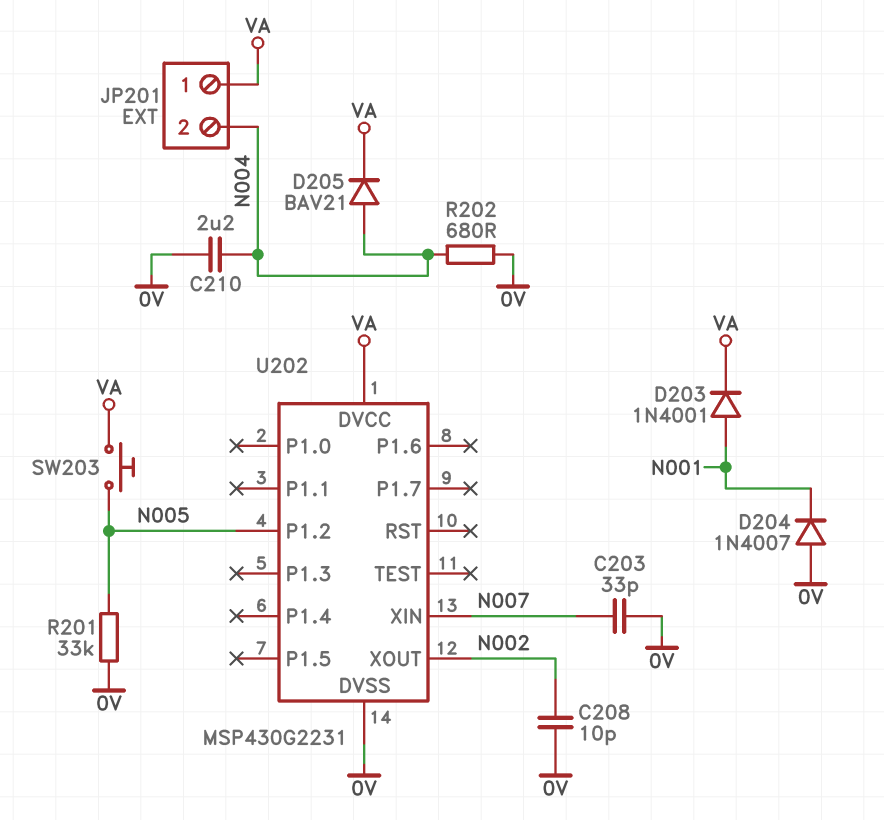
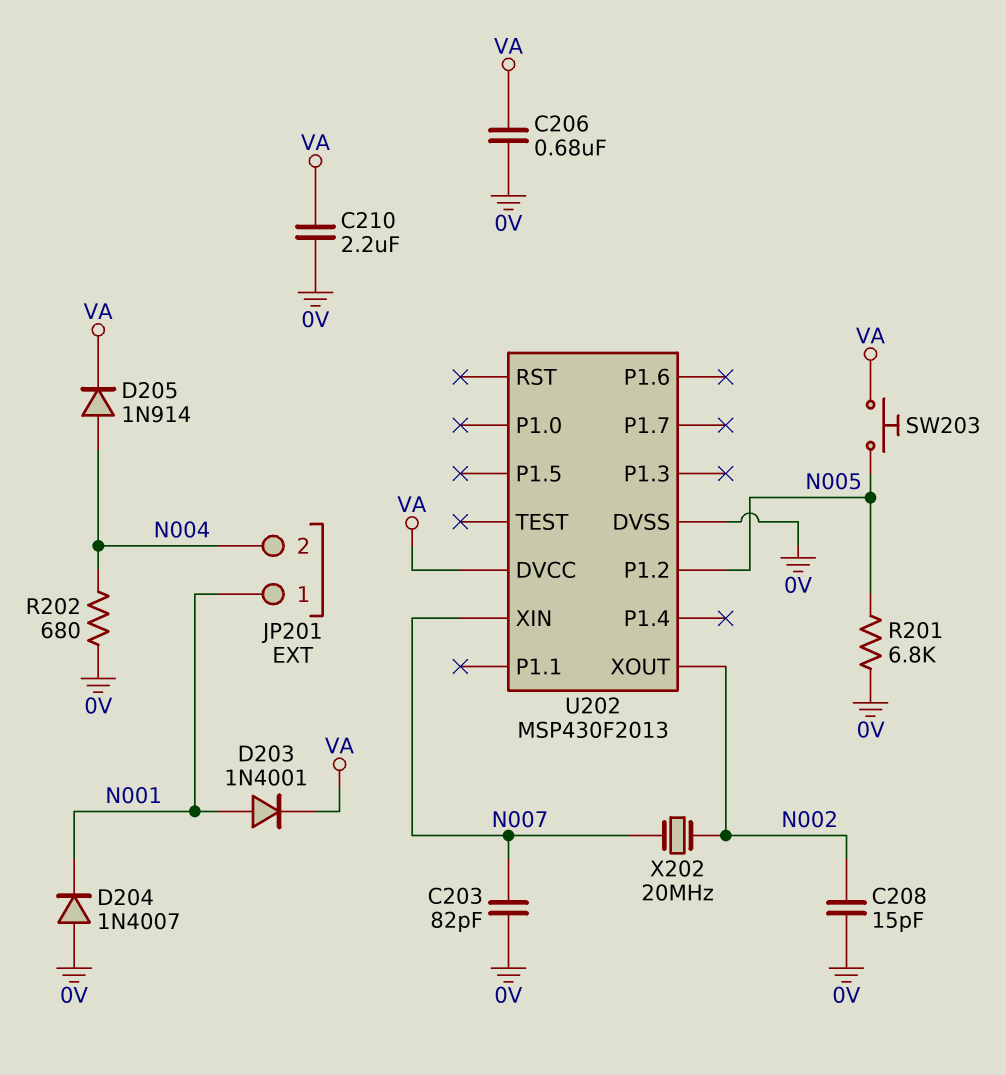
C203: 33pF (0V, N007) -> 82pF (0V, N007)
C206: none -> 680nF (0V, VA)
C208: 10pF (0V, N002) -> 15pF (0V, N002)
C210: 2.2uF (0V, N004) -> 2.2uF (0V, VA)
D205: diode BAV21 (A N004, K VA) -> diode 1N914 (A N004, K VA)
JP201 pin 1: VA -> N001
R201: 33k (0V, N005) -> 6.8k (0V, N005)
U202: MSP430G2231 -> MSP430F2013
X202: none -> 20MHz (N002, N007)

